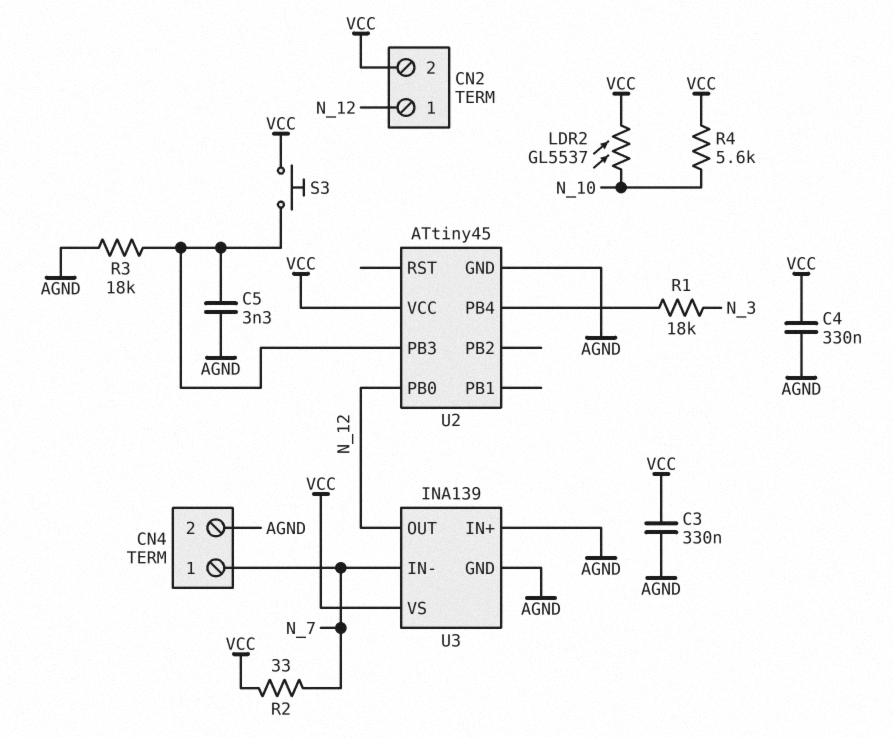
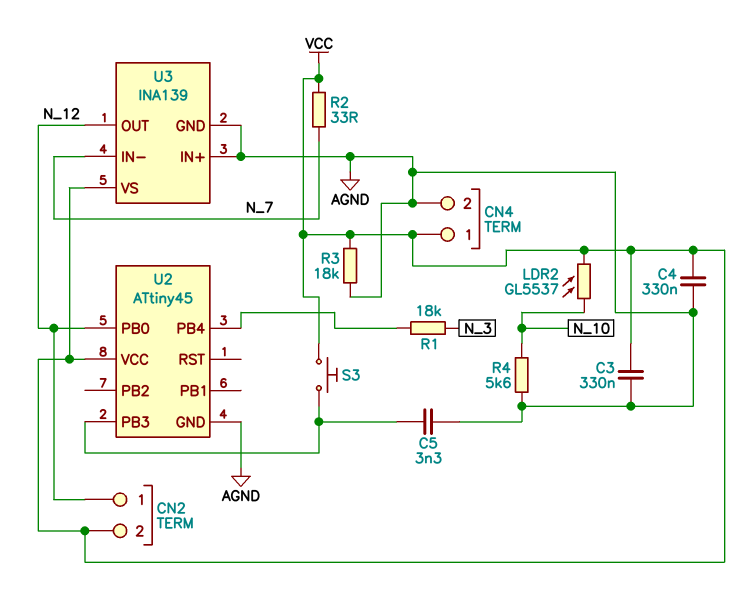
CN4 pin 1: N_7 -> VCC
R3: 18k (AGND, U2/PB3) -> 18k (AGND, VCC)
R4: 5.6k (N_10, VCC) -> 5.6k (AGND, N_10)

